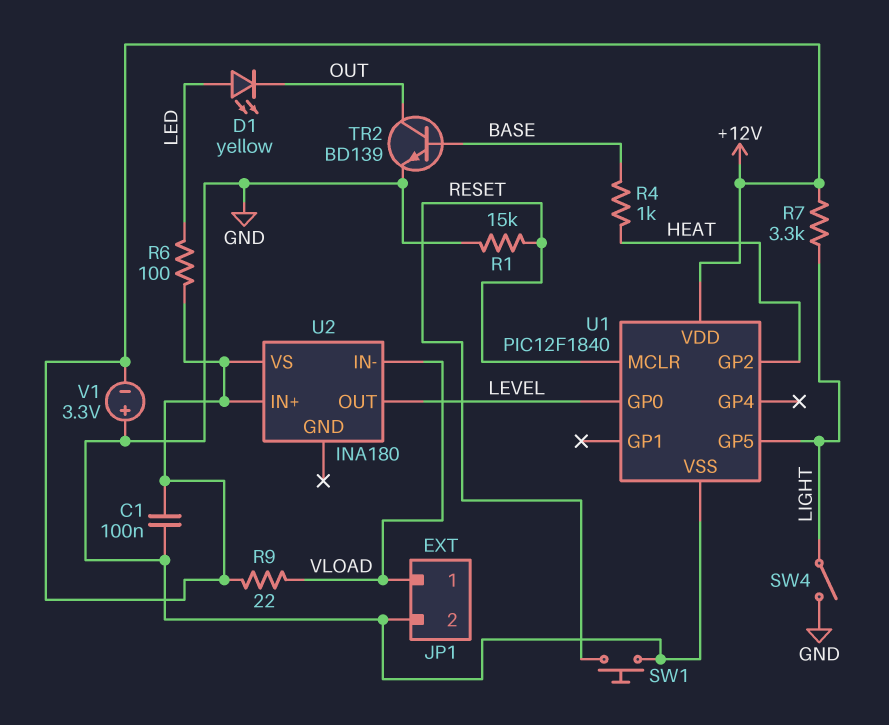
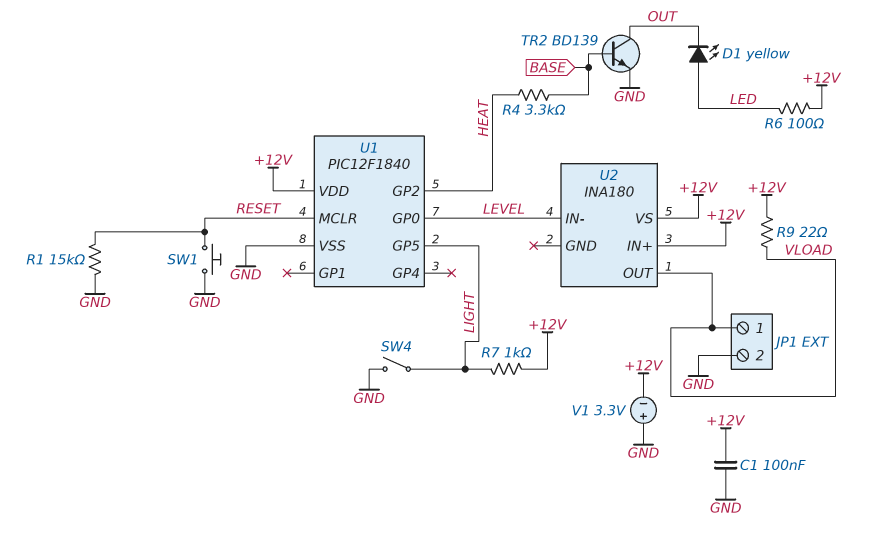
R4: 1k (BASE, HEAT) -> 3.3k (BASE, HEAT)
R7: 3.3k (+12V, LIGHT) -> 1k (+12V, LIGHT)
U2 pin IN-: VLOAD -> LEVEL
U2 pin OUT: LEVEL -> VLOAD

